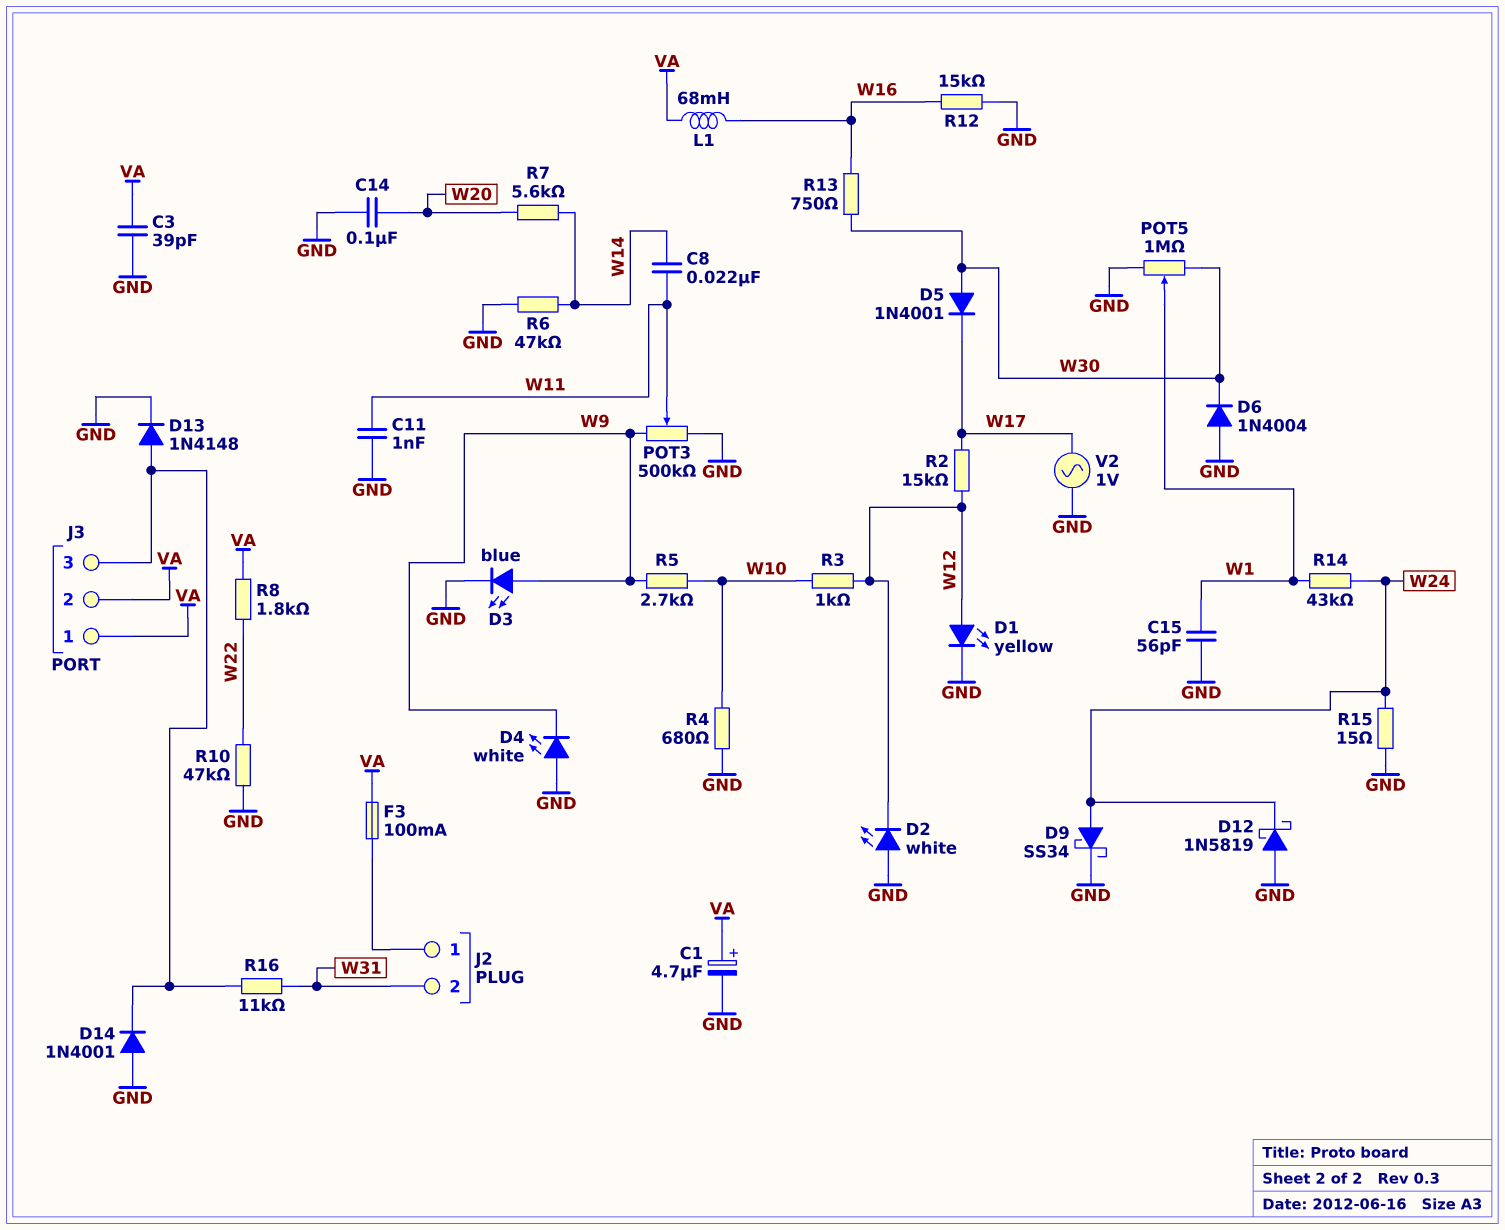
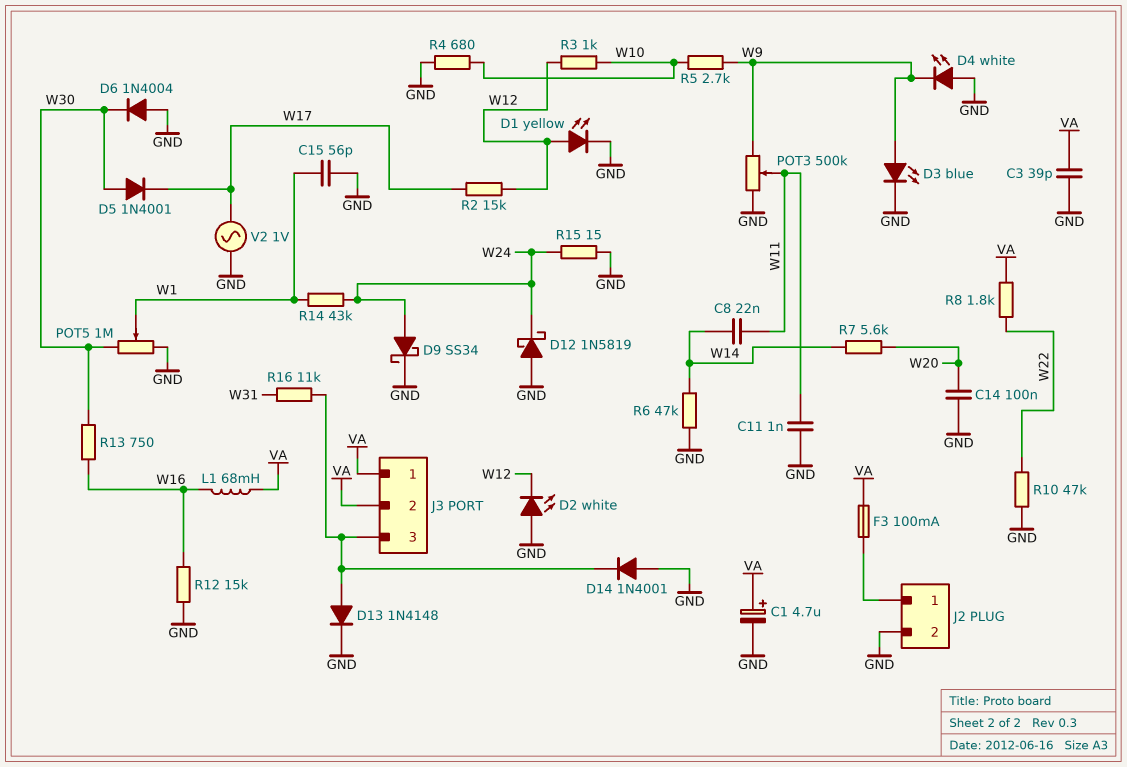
J2 pin 2: W31 -> GND

